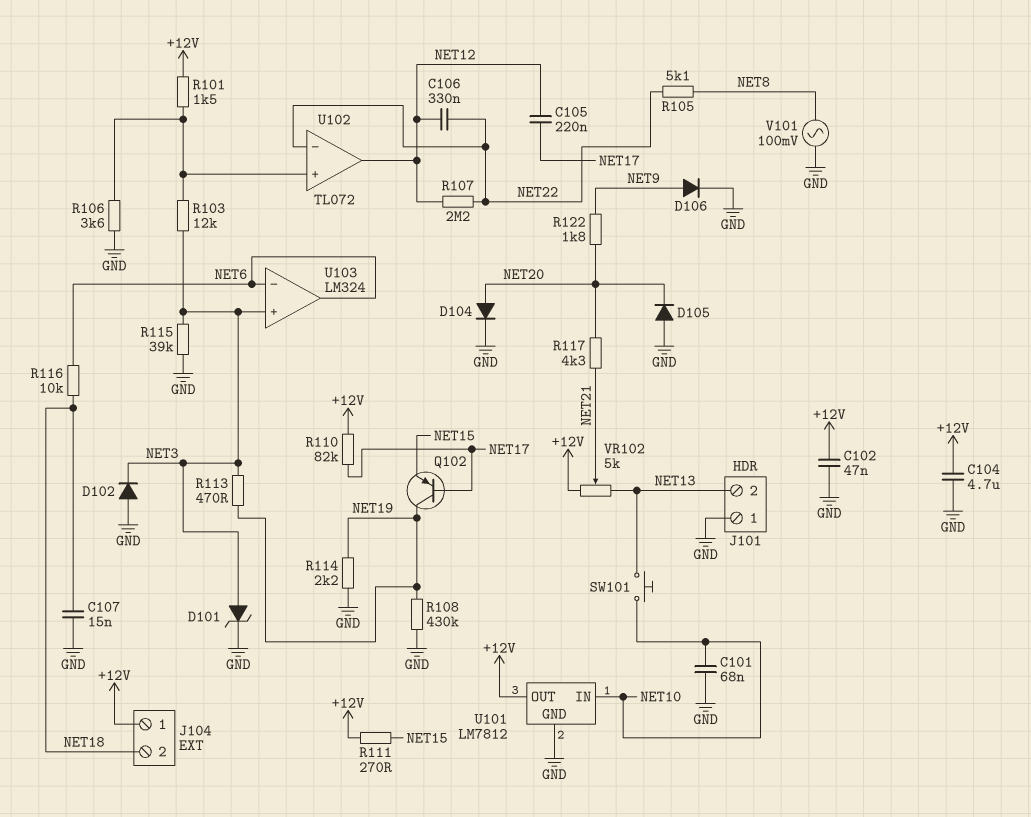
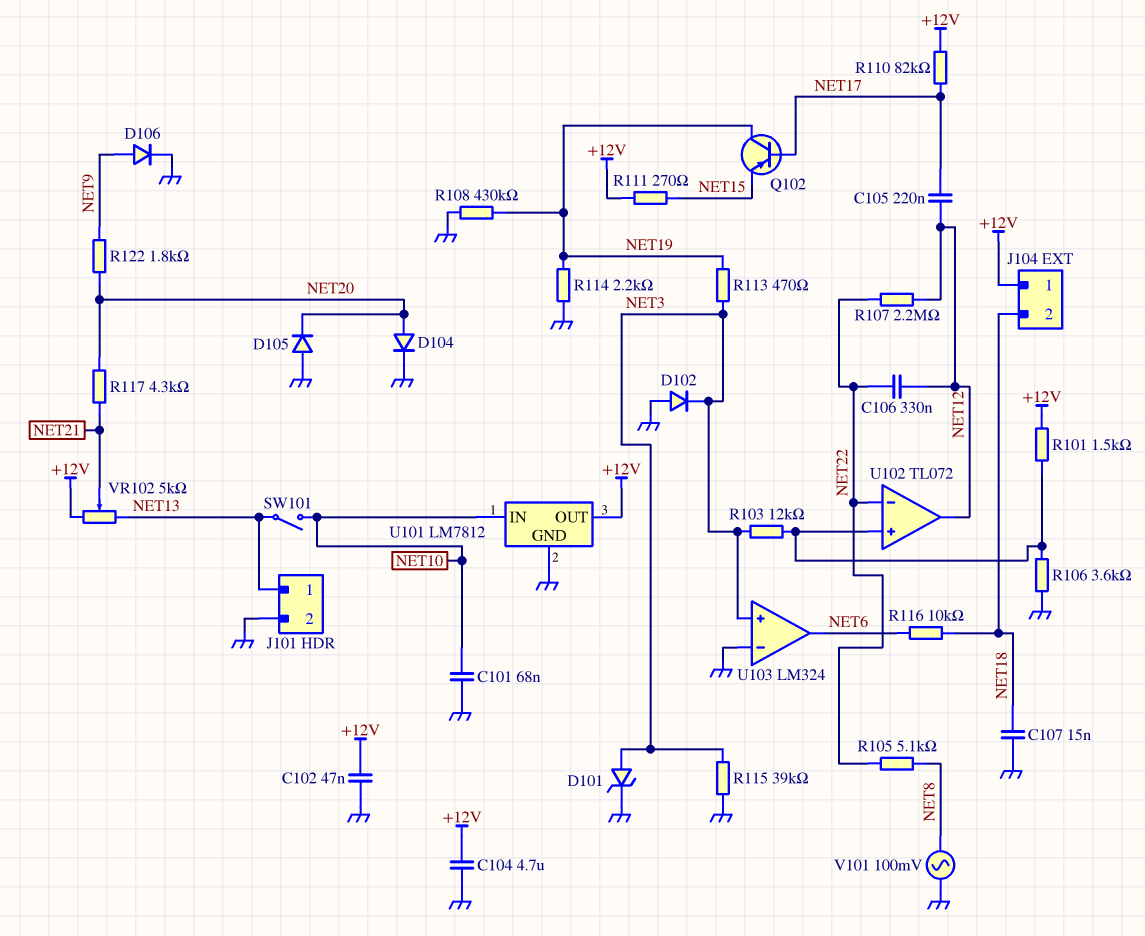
J101 pin 1: GND -> NET13
J101 pin 2: NET13 -> GND
SW101: button (NET10, NET13) -> switch (NET10, NET13)
U103 pin in-: NET6 -> GND

